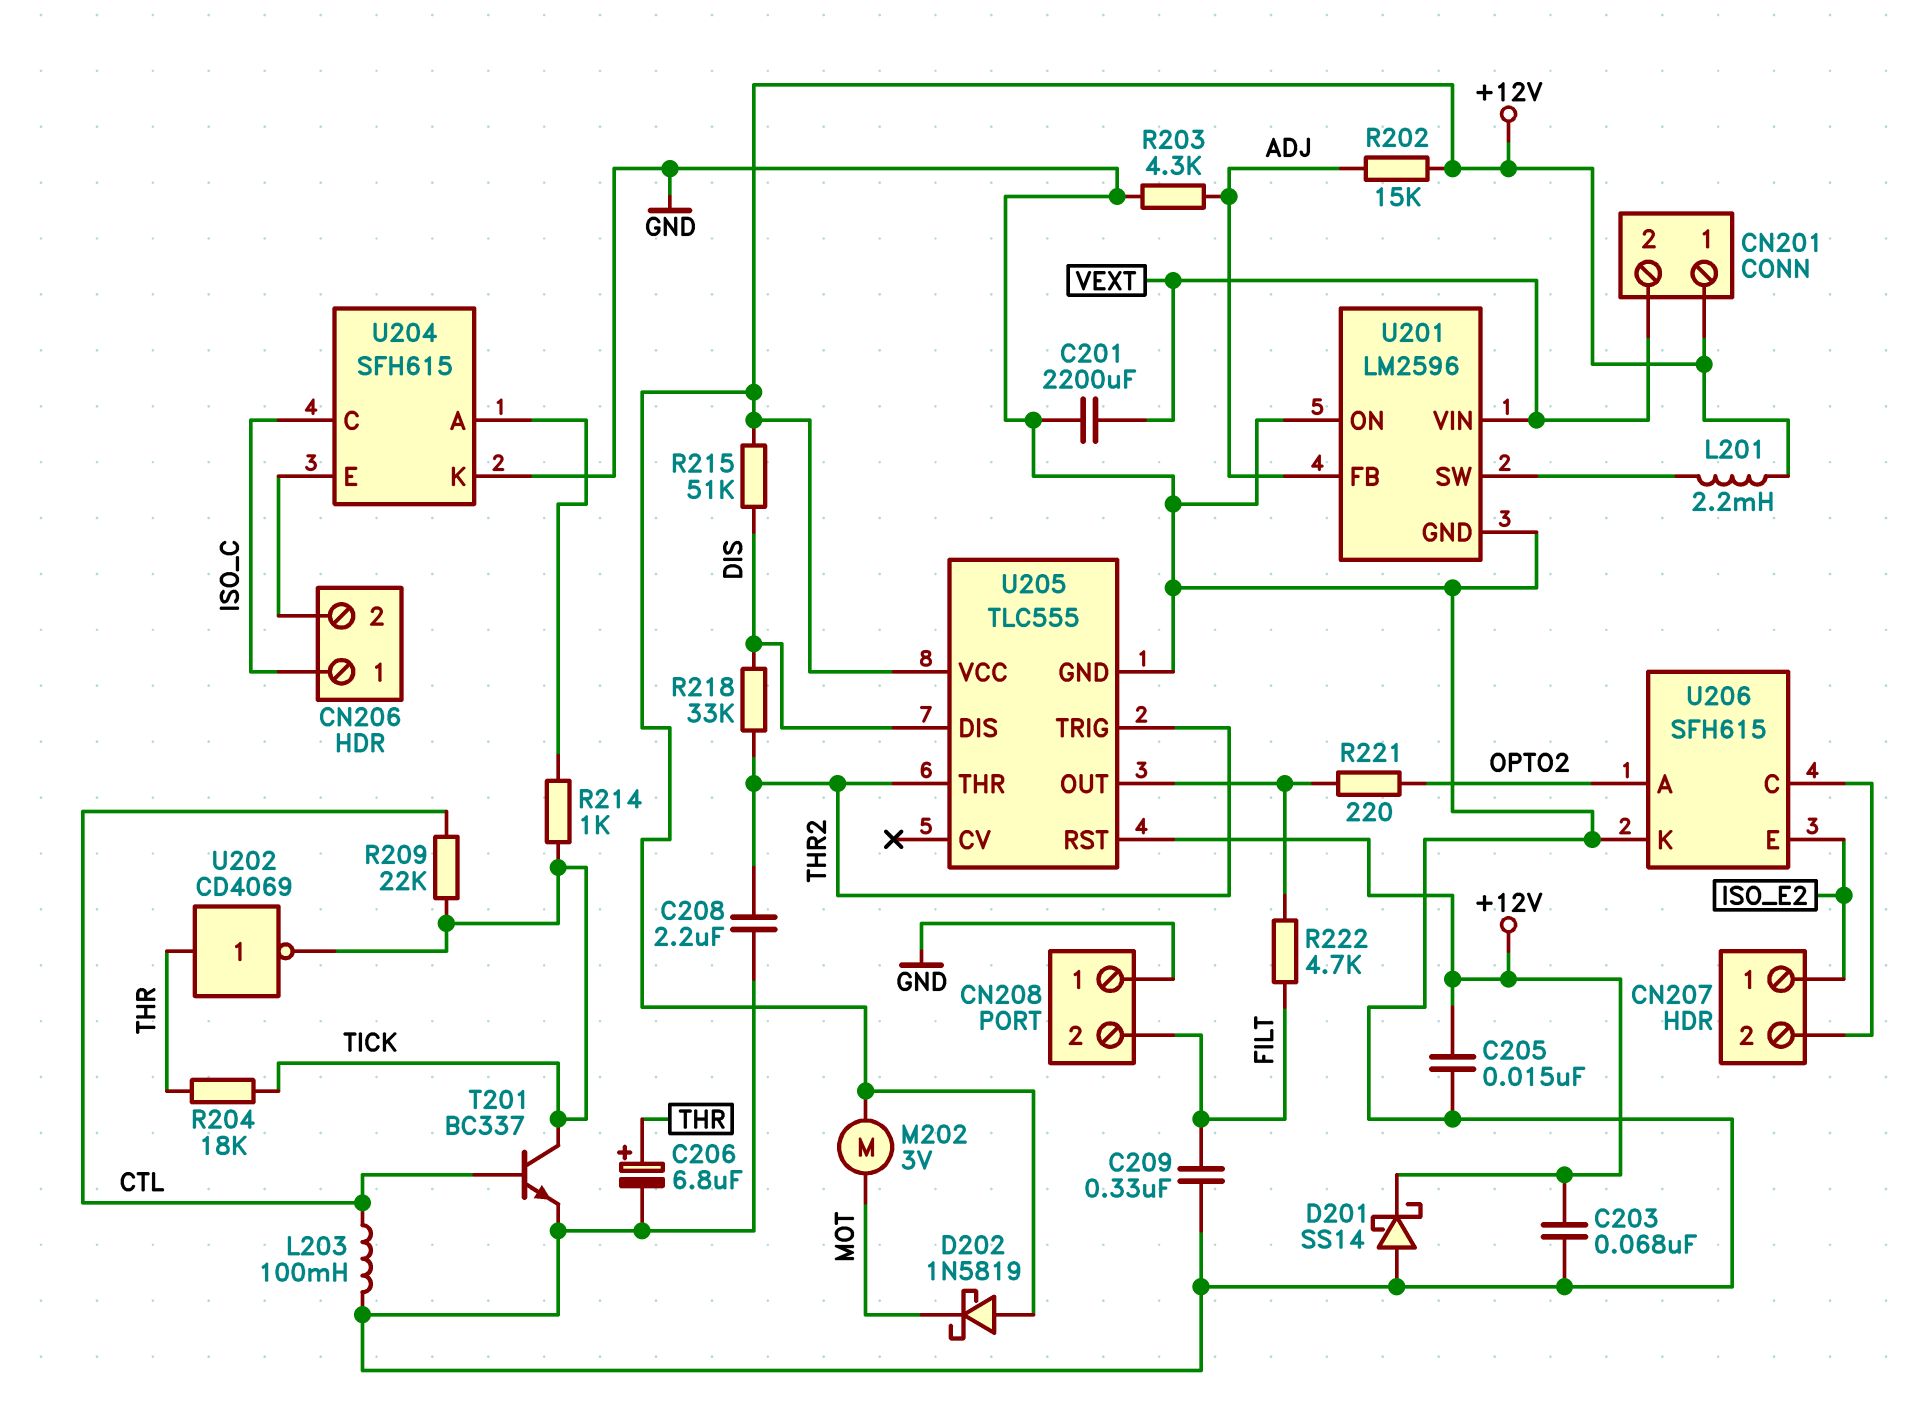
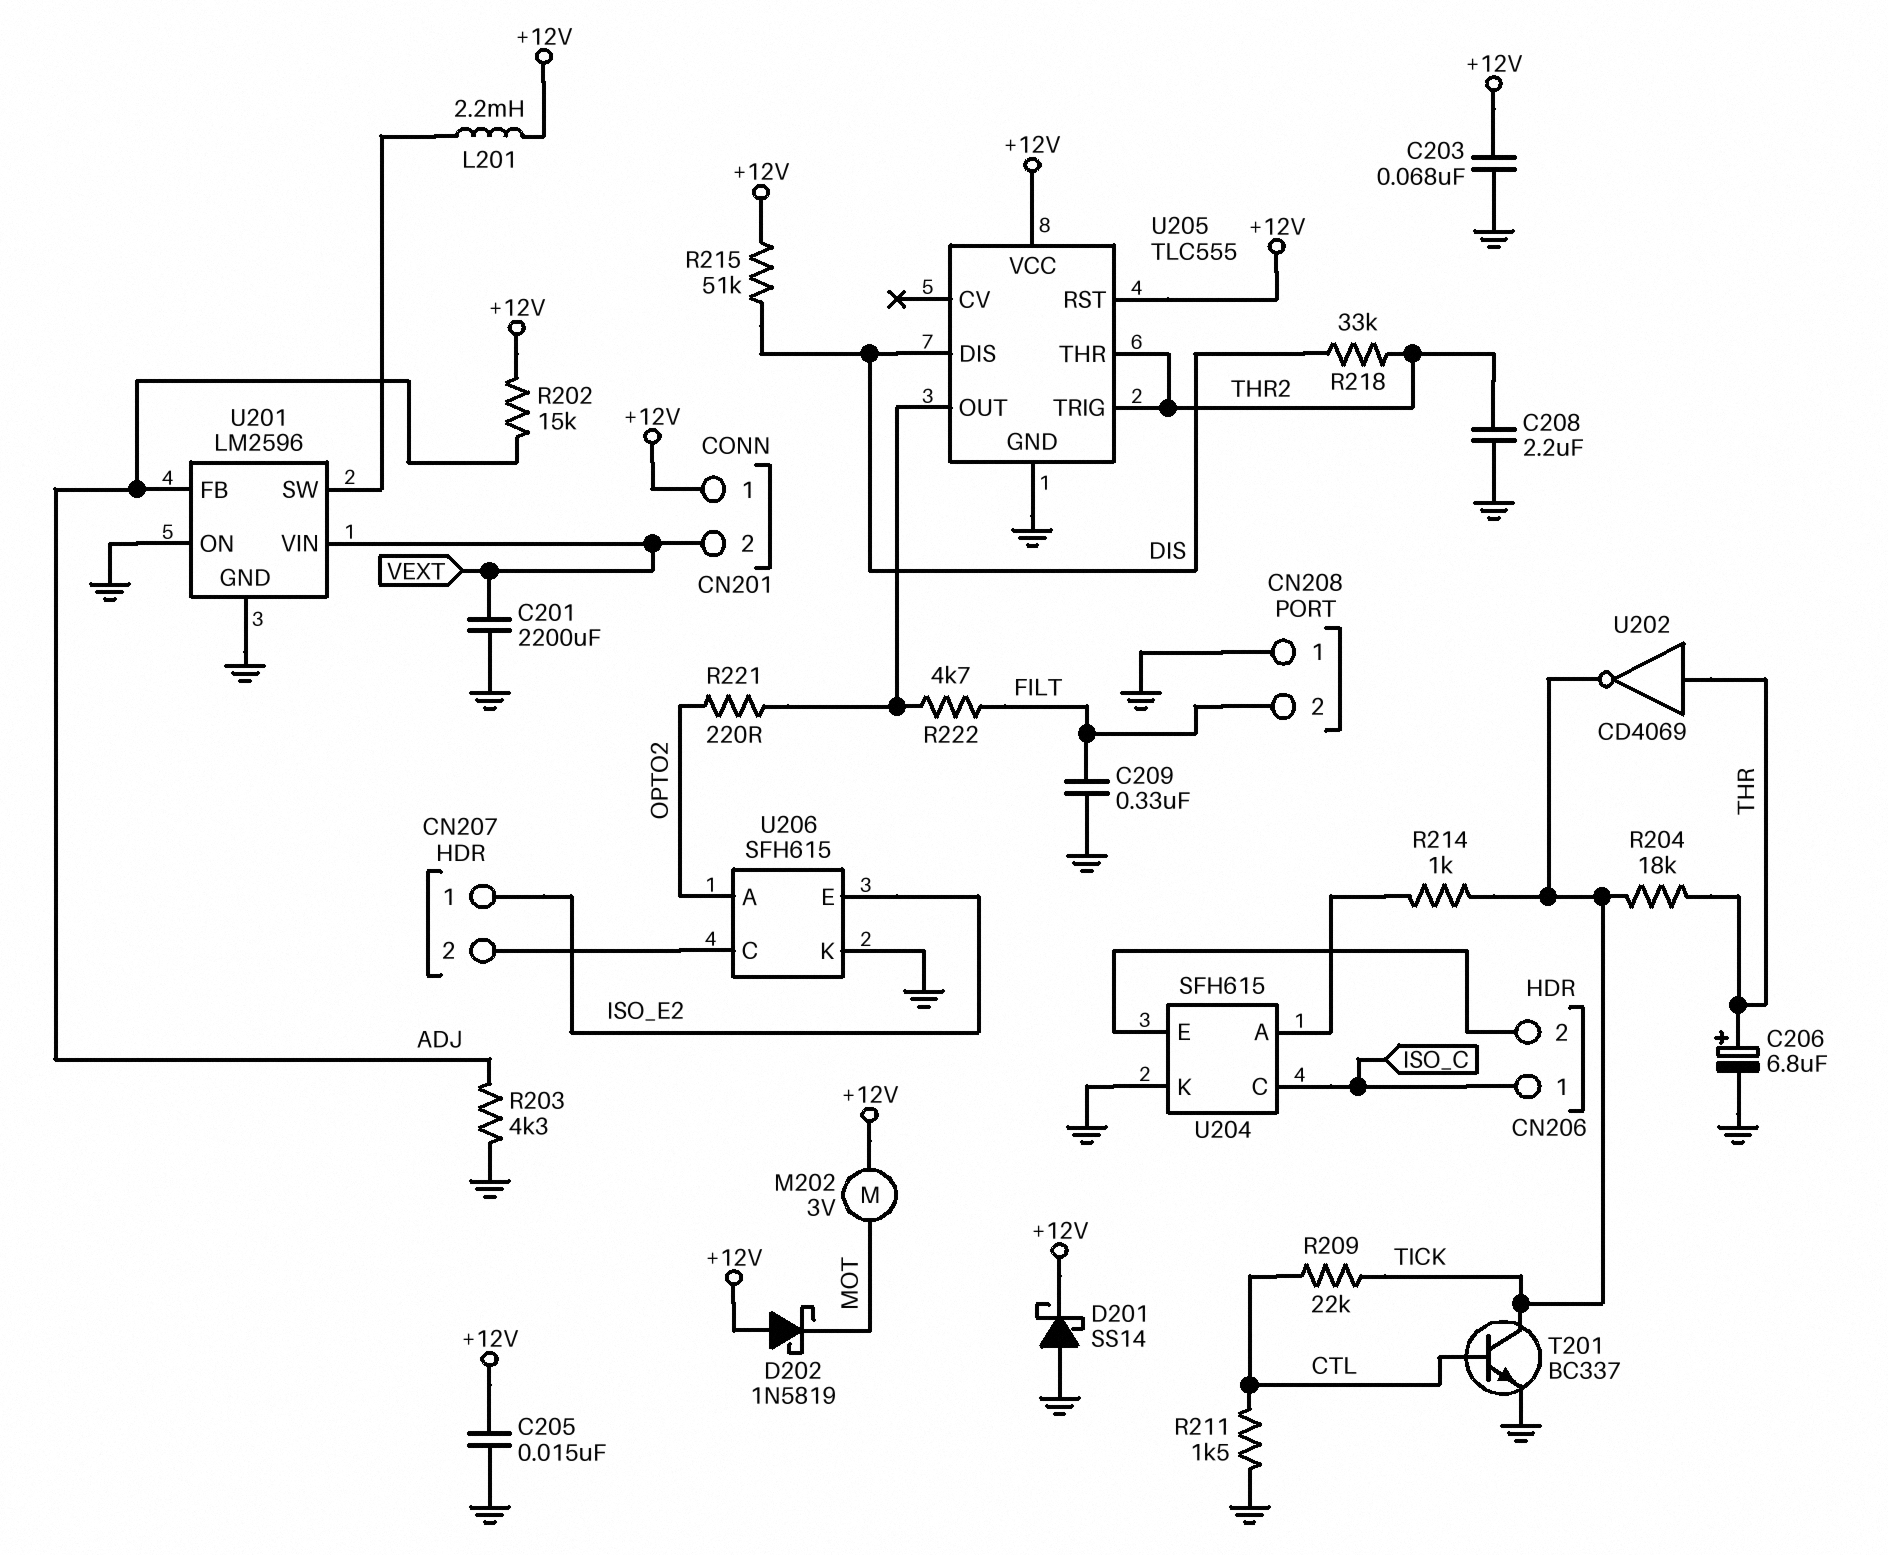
L203: 100mH (CTL, GND) -> none
R211: none -> 1.5k (CTL, GND)

